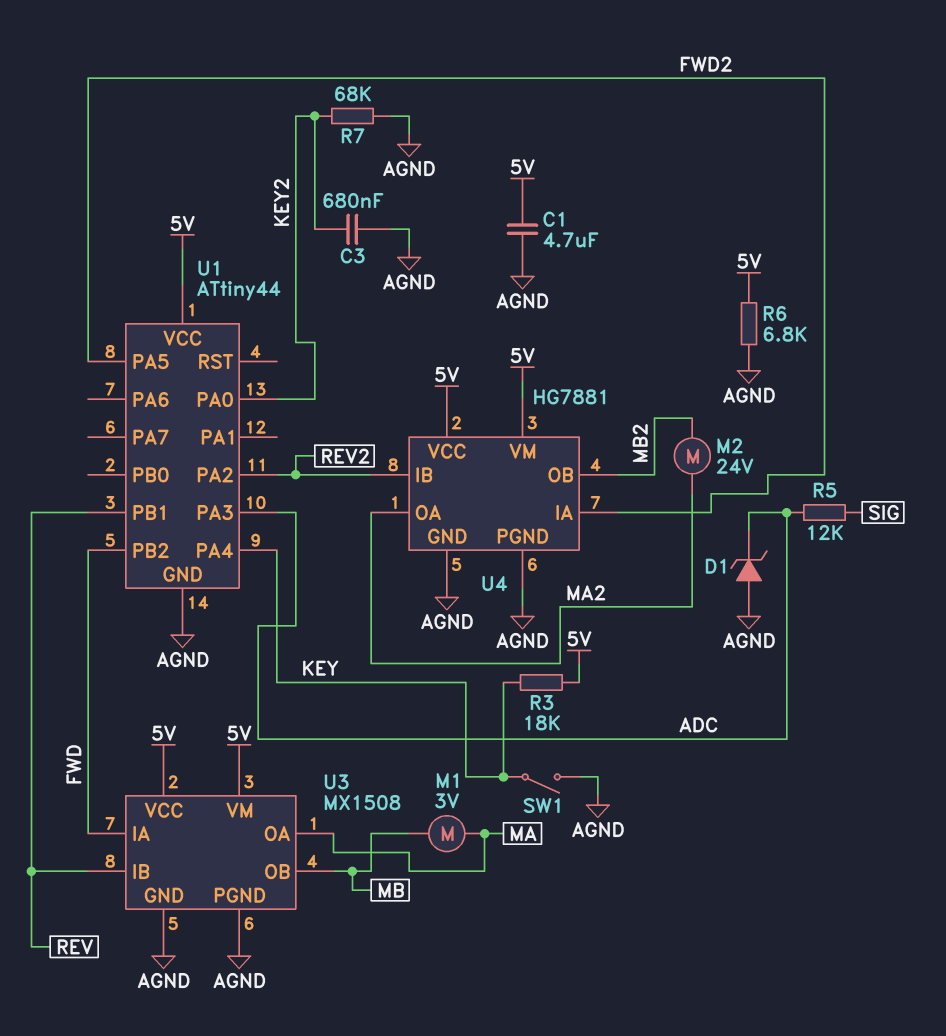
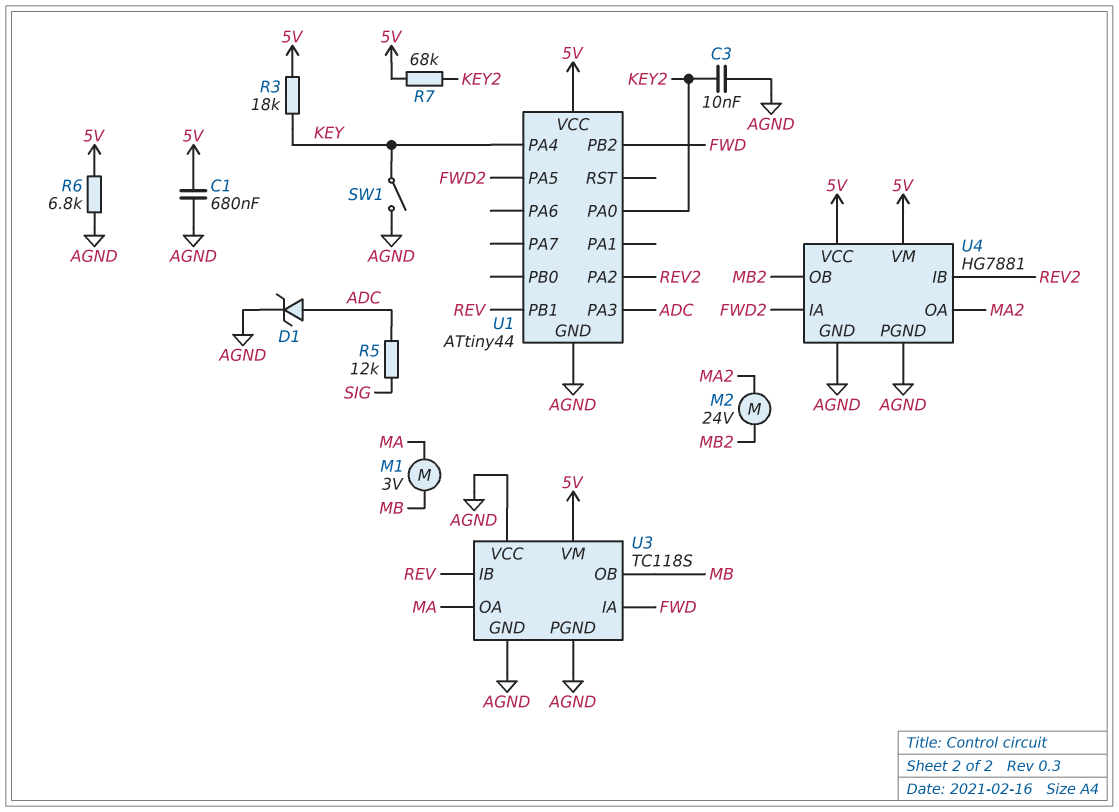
C1: 4.7uF (5V, AGND) -> 680nF (5V, AGND)
C3: 680nF (AGND, KEY2) -> 10nF (AGND, KEY2)
D1: zener (A AGND, K ADC) -> zener (A ADC, K AGND)
R7: 68k (AGND, KEY2) -> 68k (5V, KEY2)
U3: MX1508 -> TC118S
U3 pin VCC: 5V -> AGND

